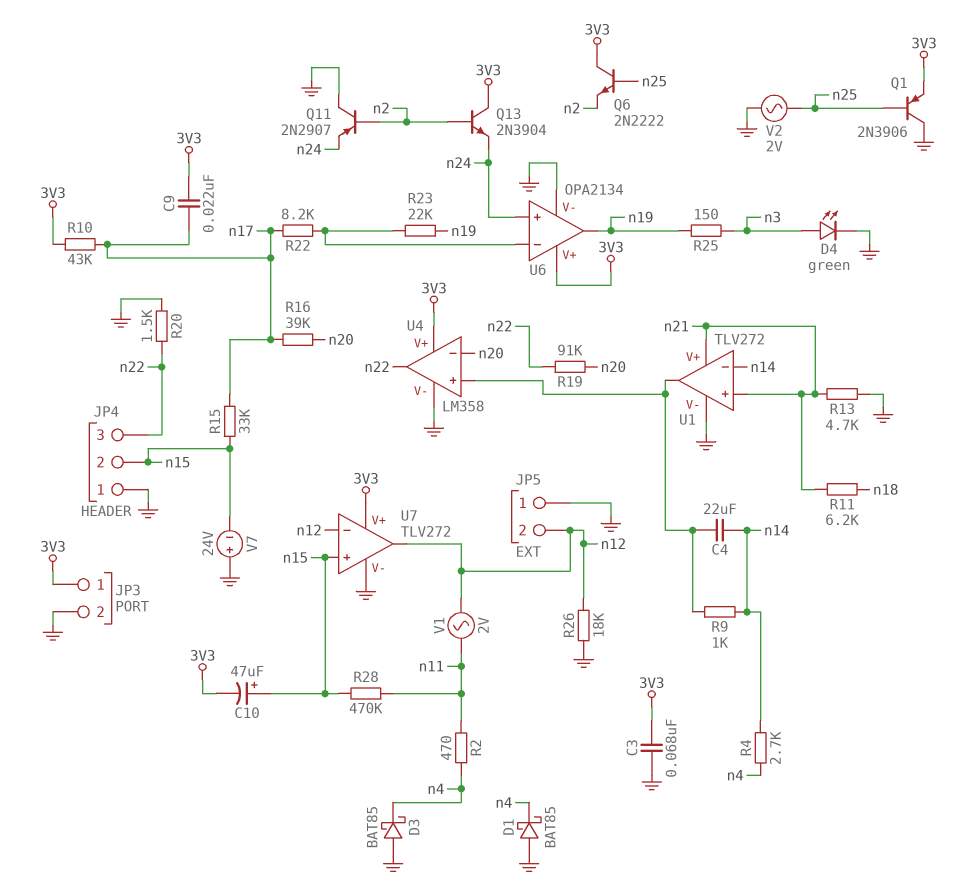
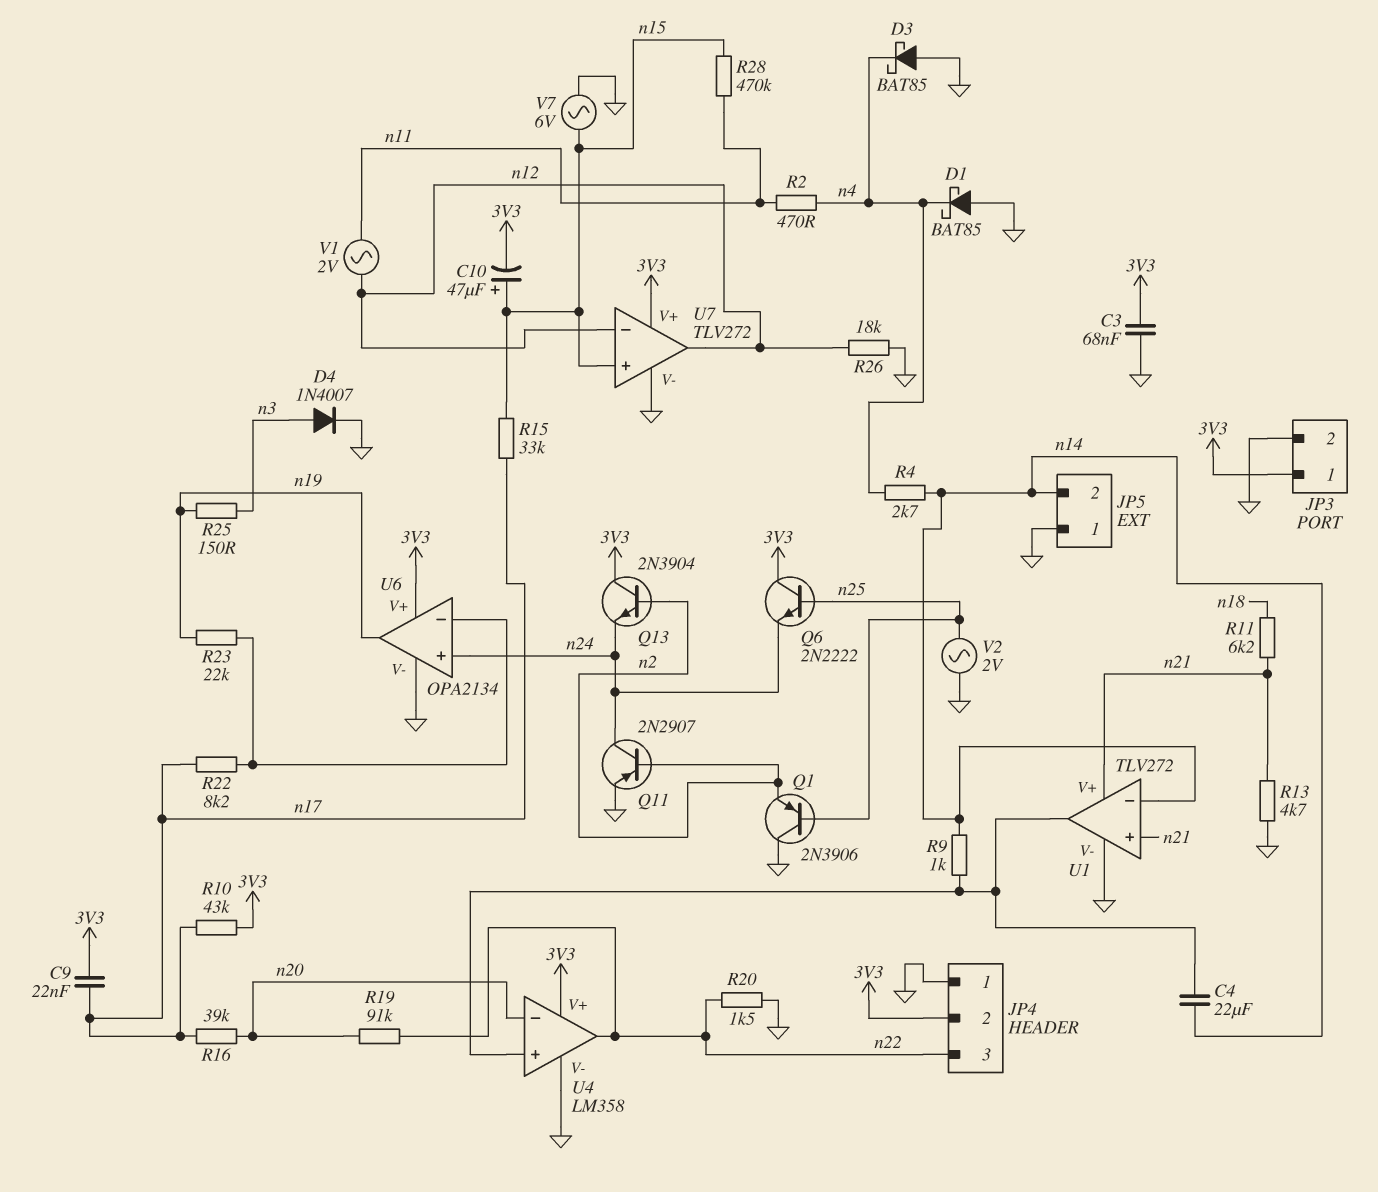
D4: LED green (A n3, K GND) -> diode 1N4007 (A n3, K GND)
JP4 pin 2: n15 -> 3V3
JP5 pin 2: n12 -> n14
Q1: PNP 2N3906 (B n25, C GND, E 3V3) -> PNP 2N3906 (B n25, C GND, E n2)
Q6: NPN 2N2222 (B n25, C 3V3, E n2) -> NPN 2N2222 (B n25, C 3V3, E n24)
Q11: PNP 2N2907 (B n2, C GND, E n24) -> PNP 2N2907 (B n2, C n24, E GND)
V7: 24V (plus GND, minus n15) -> AC 6V (GND, n15)

